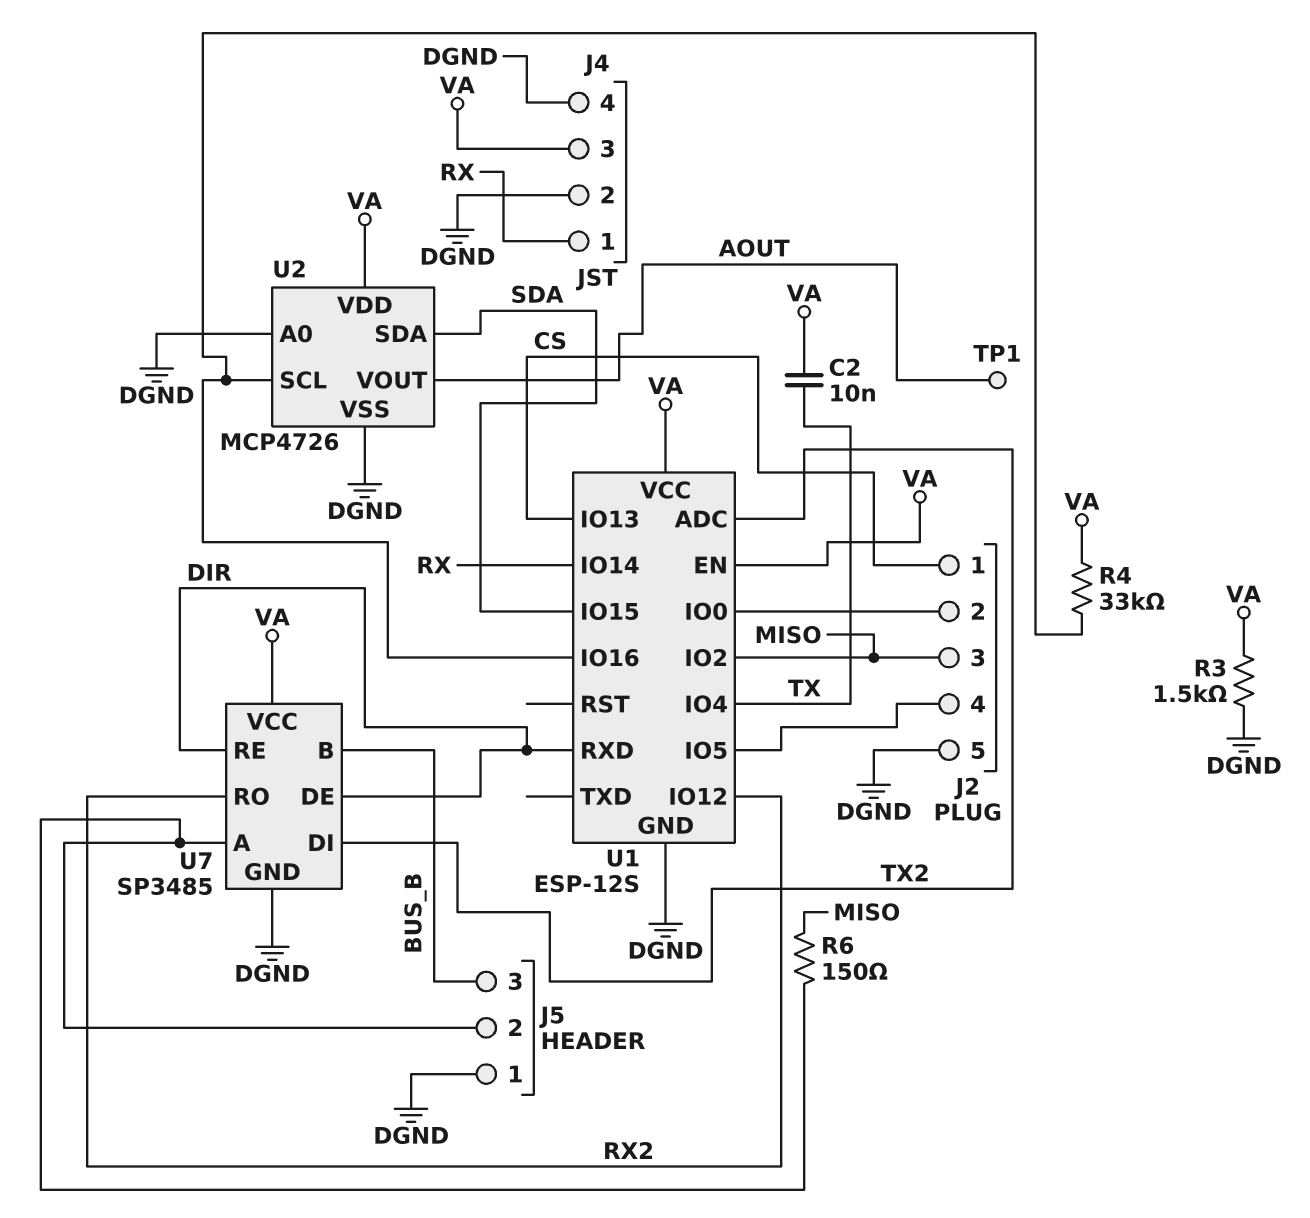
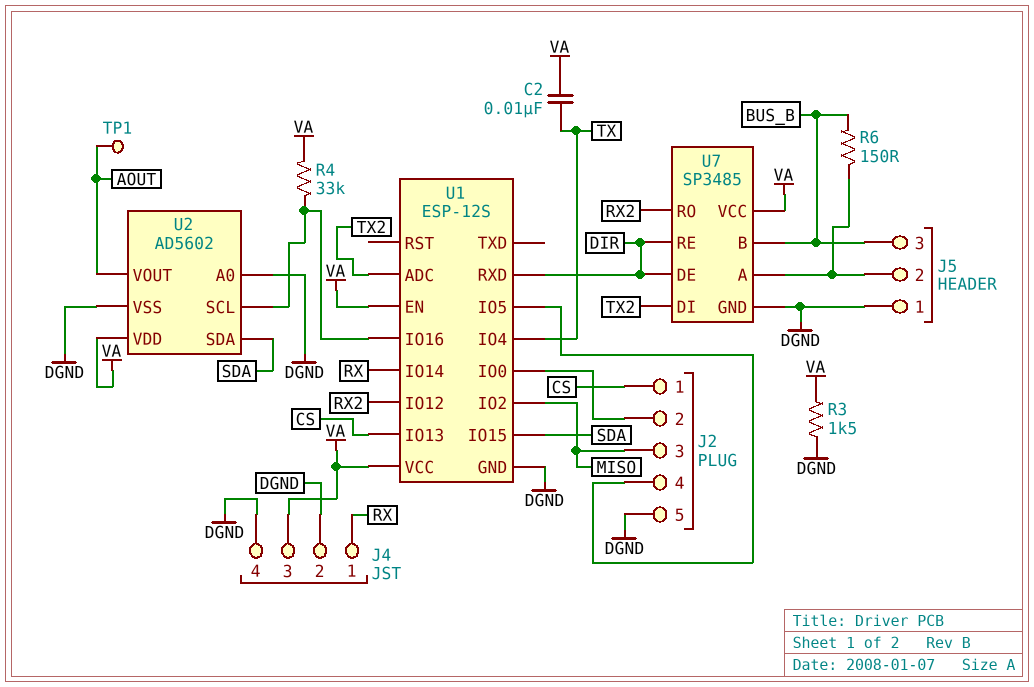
R6: 150 (J5/2, MISO) -> 150 (BUS_B, J5/2)
U2: MCP4726 -> AD5602

